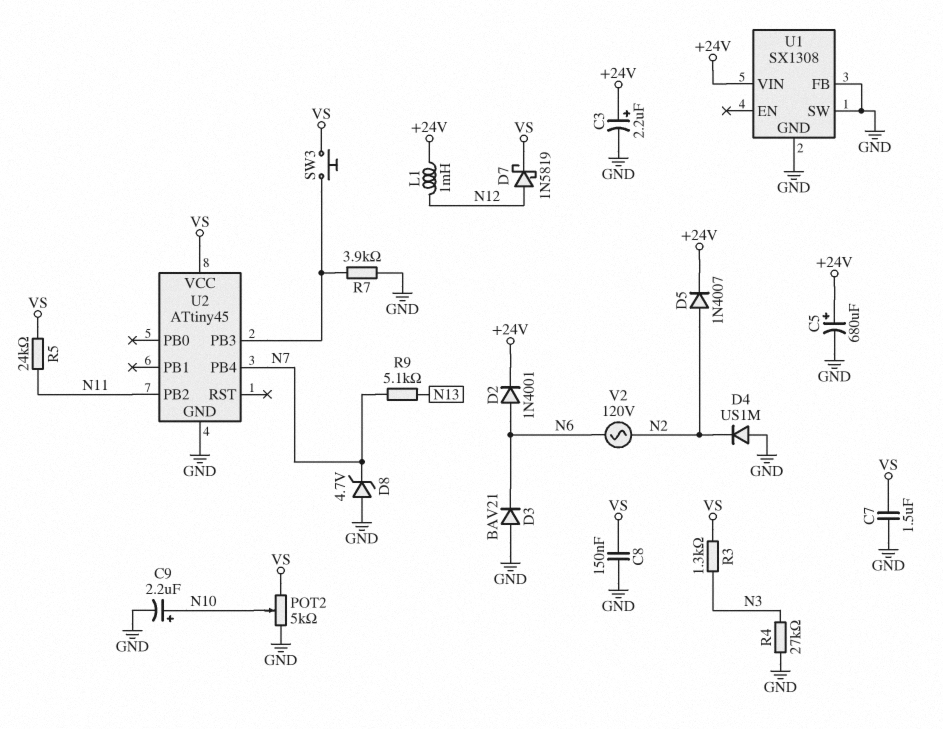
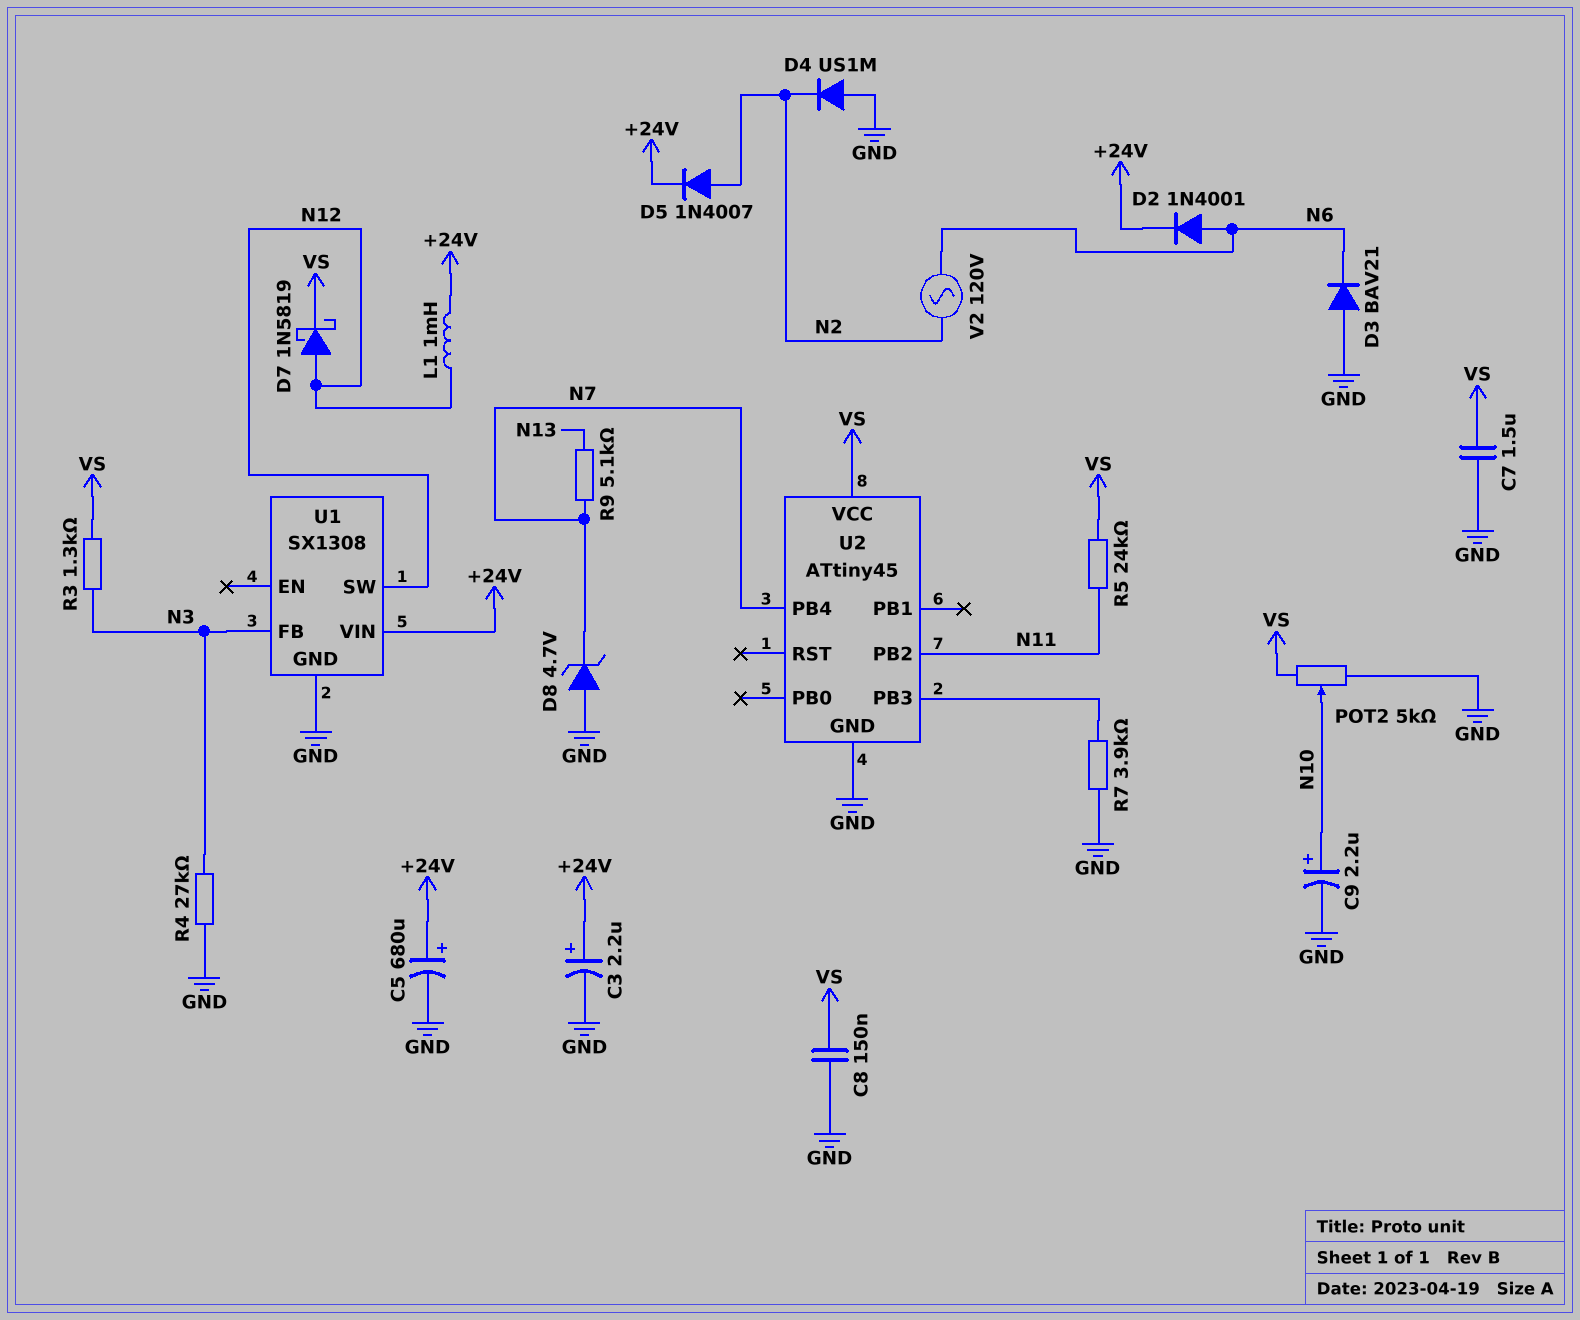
SW3: button (U2/PB3, VS) -> none
U1 pin FB: GND -> N3
U1 pin SW: GND -> N12

